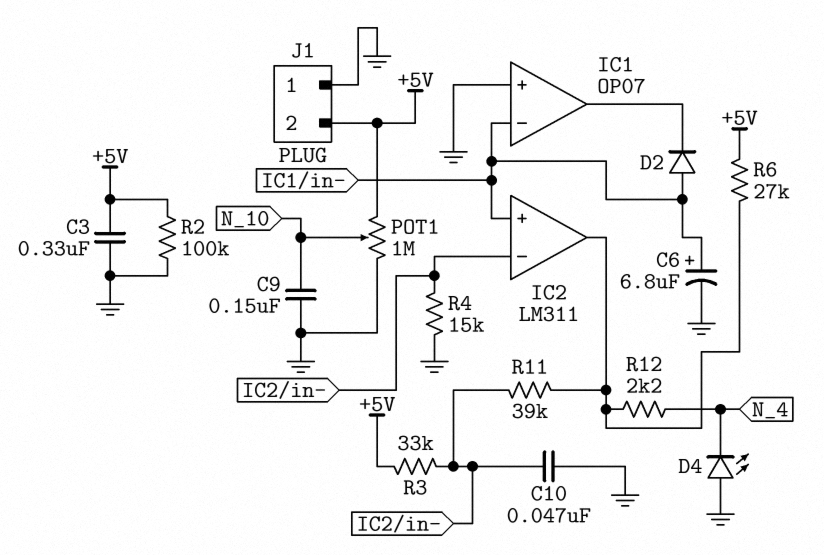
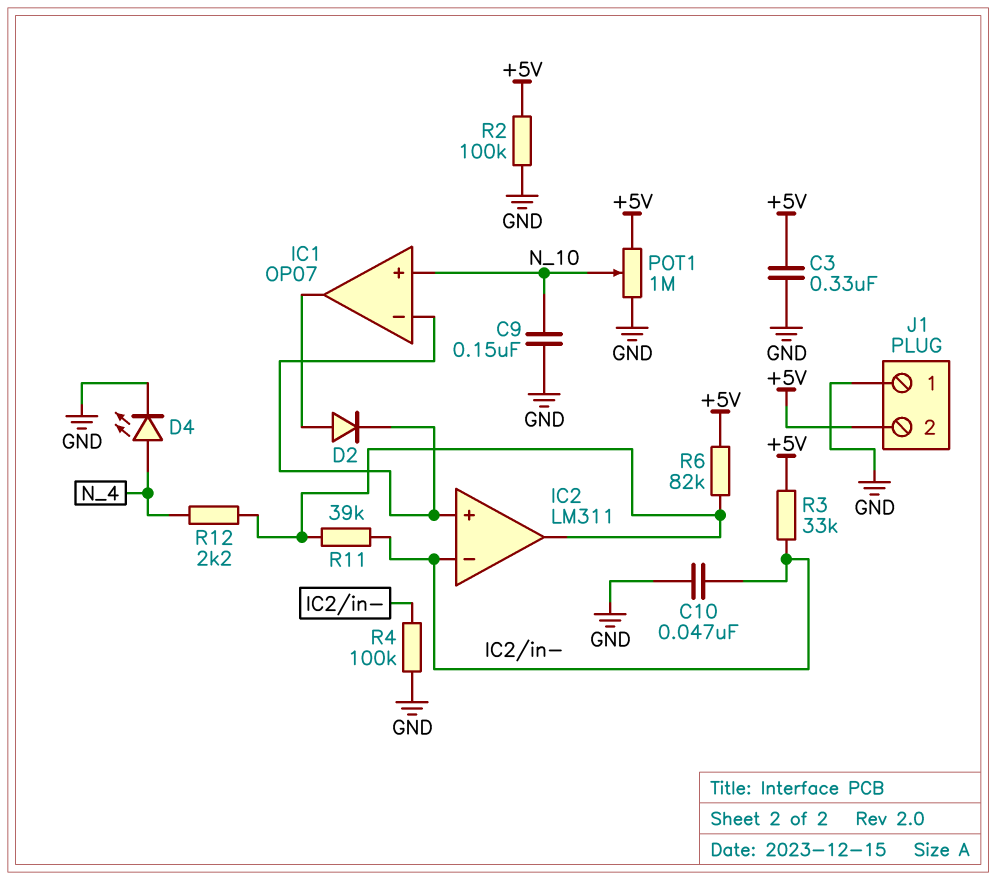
C6: 6.8uF (plus IC1/in-, minus GND) -> none
D2: diode (A IC1/in-, K IC1/out) -> diode (A IC1/out, K IC1/in-)
D4: LED (A GND, K N_4) -> LED (A N_4, K GND)
IC1 pin in+: GND -> N_10
R4: 15k (GND, IC2/in-) -> 100k (GND, IC2/in-)
R6: 27k (+5V, IC2/out) -> 82k (+5V, IC2/out)

